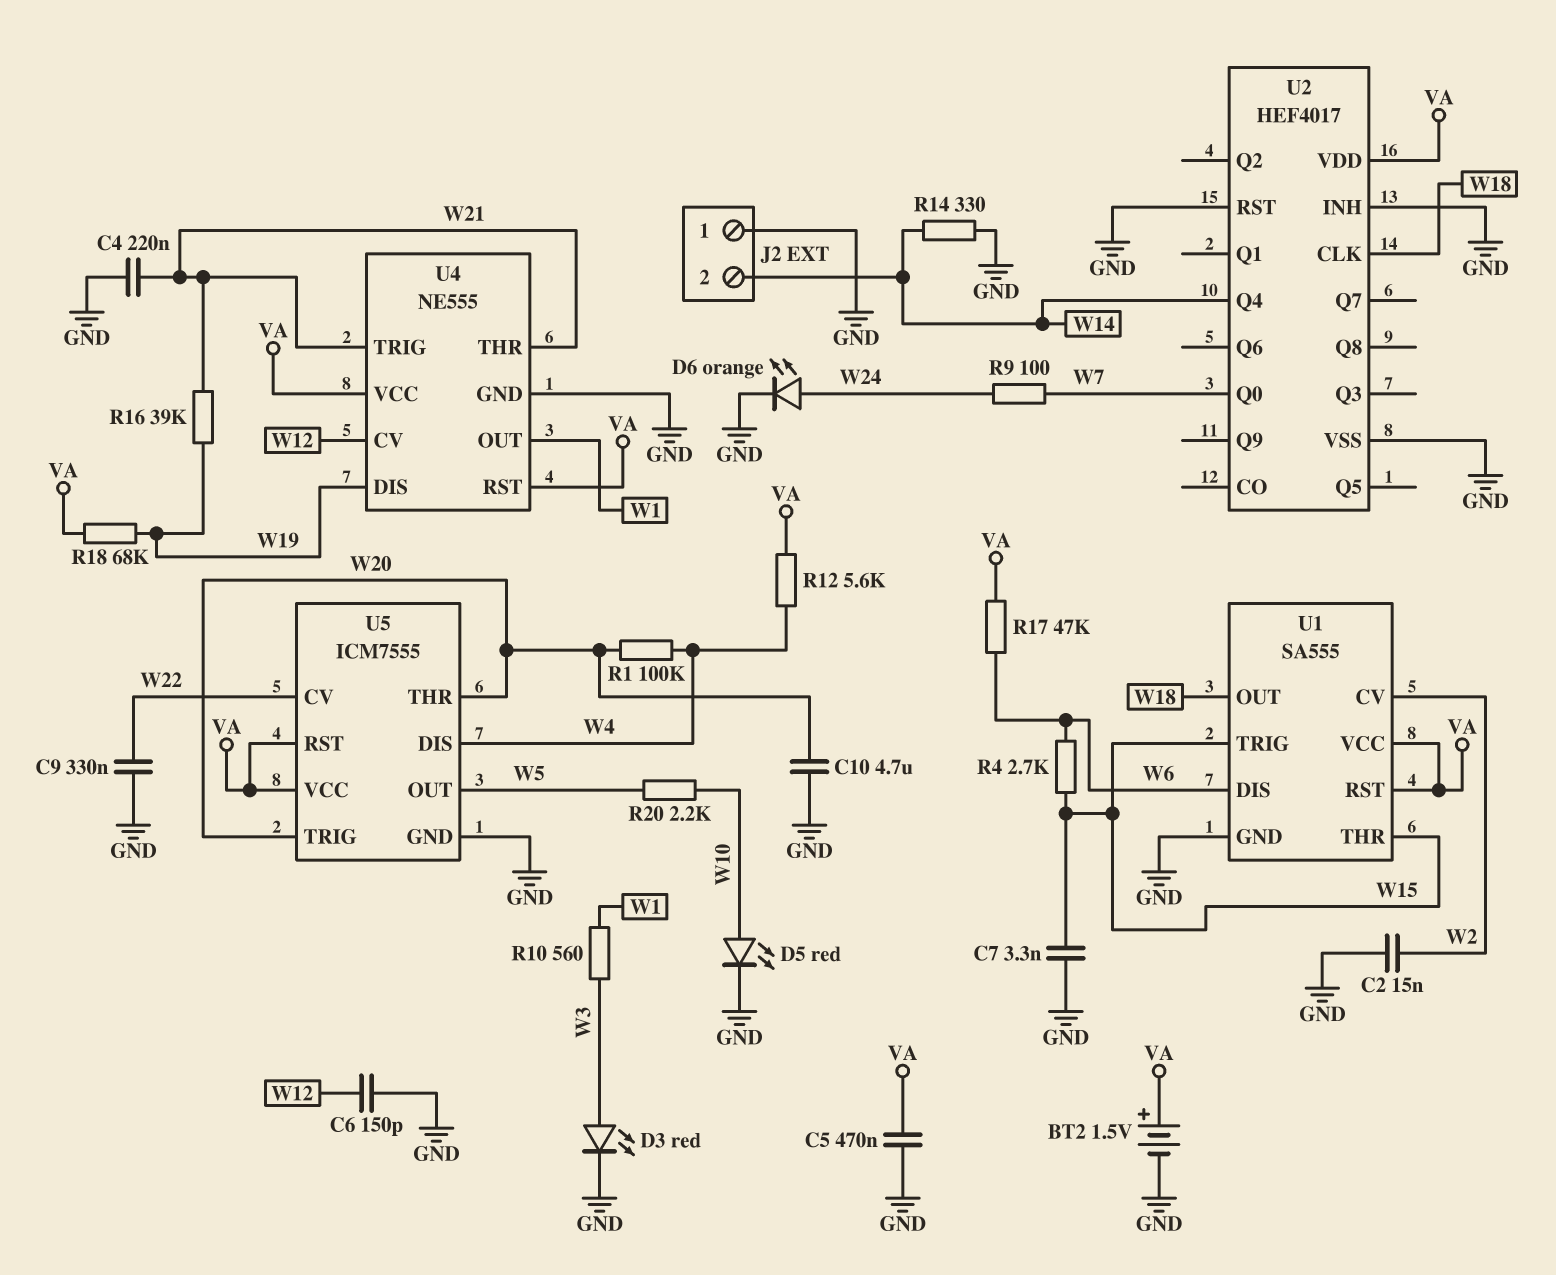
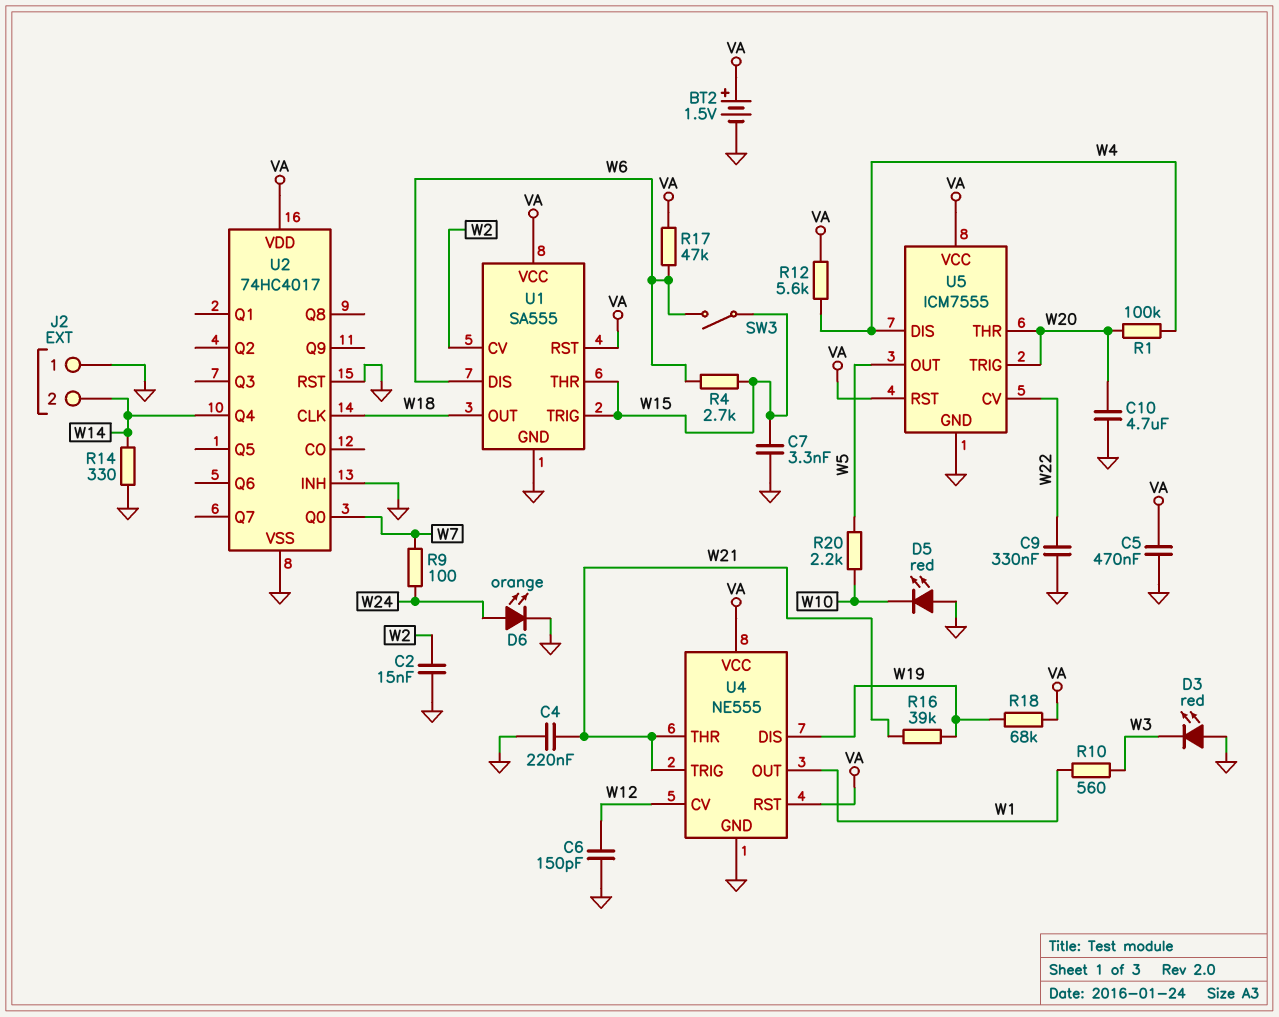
D3: LED red (A W3, K GND) -> LED red (A GND, K W3)
D5: LED red (A W10, K GND) -> LED red (A GND, K W10)
SW3: none -> switch (W6, W15)
U2: HEF4017 -> 74HC4017

